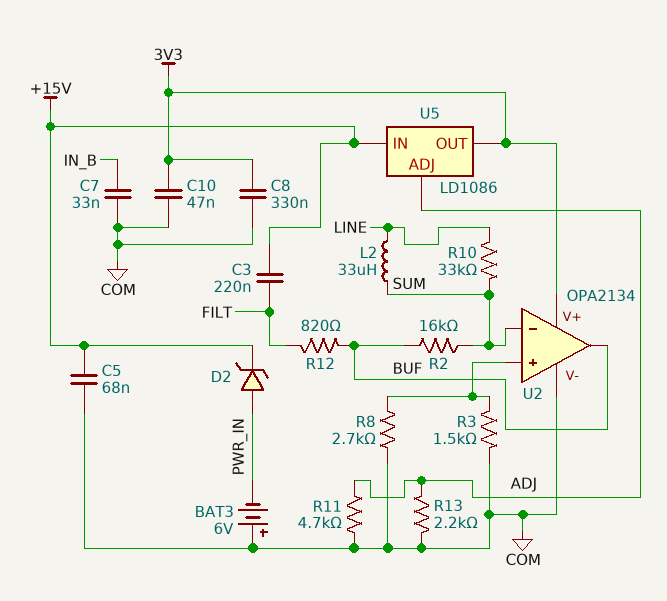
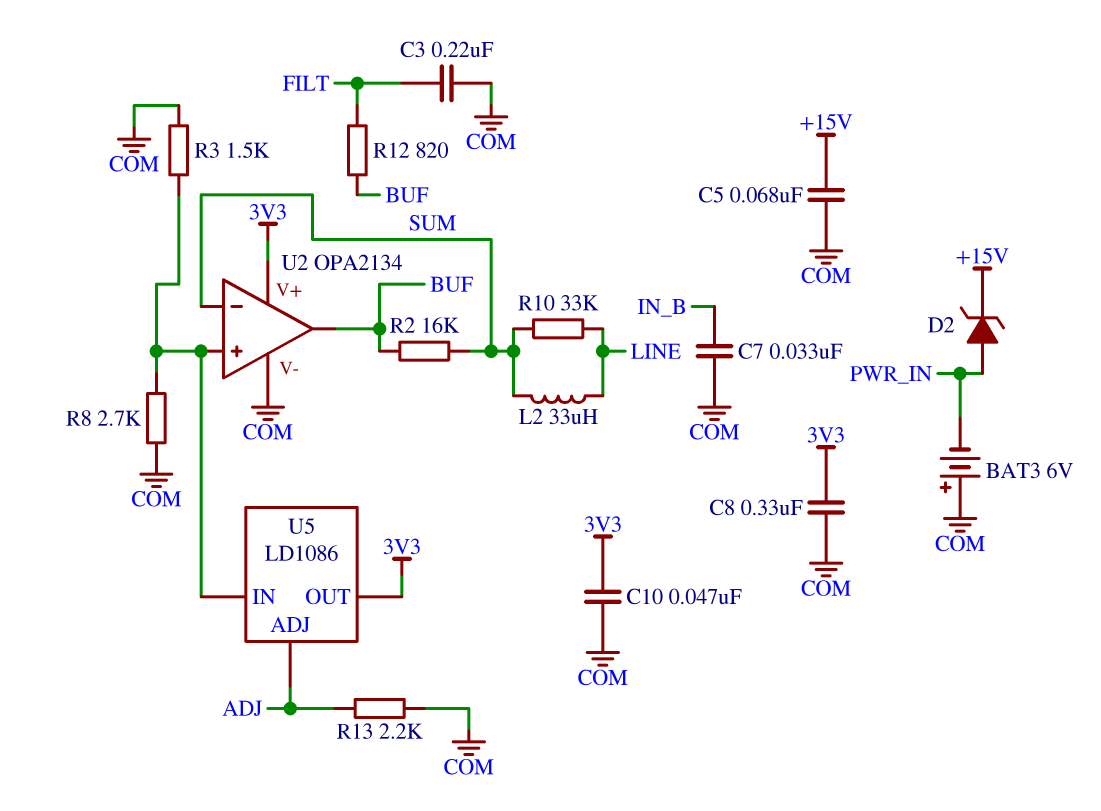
C3: 220nF (+15V, FILT) -> 220nF (COM, FILT)
R11: 4.7k (ADJ, COM) -> none
U5 pin IN: +15V -> U2/in+

